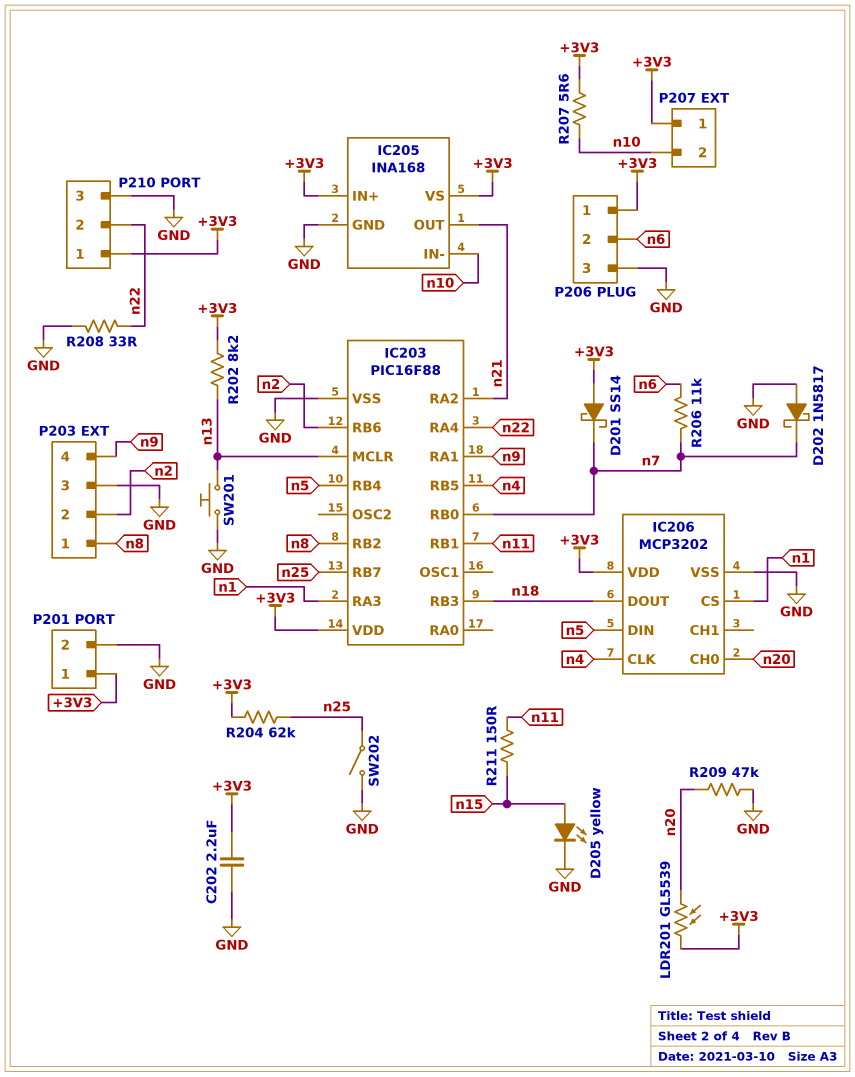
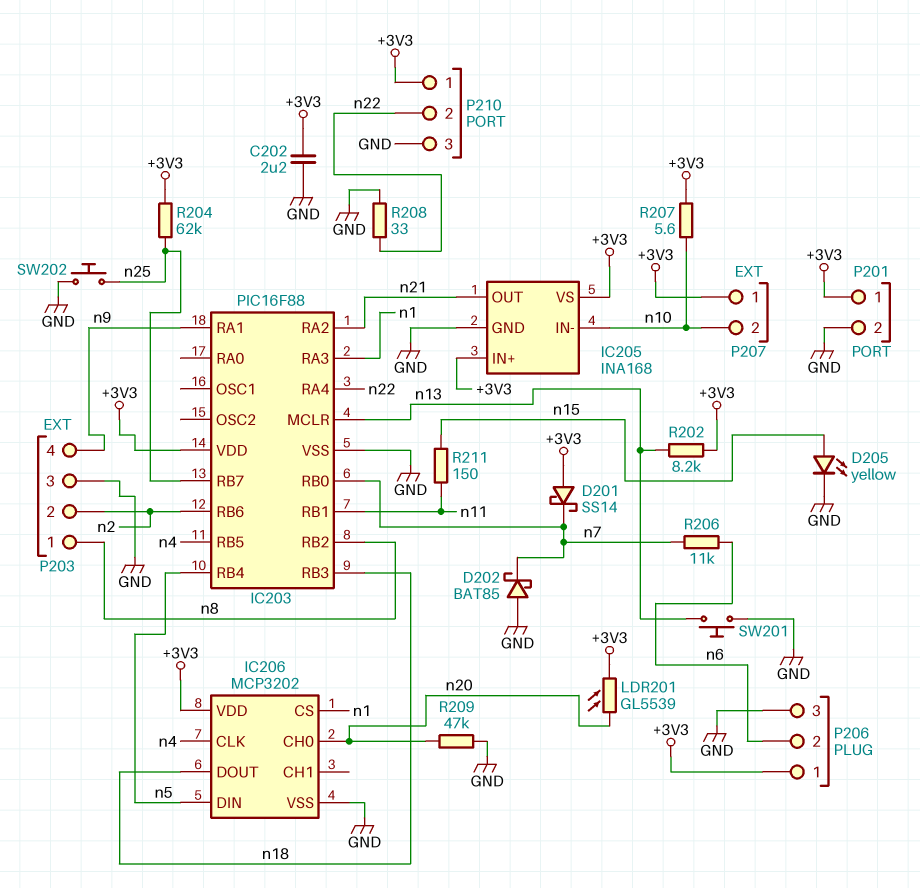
D202: schottky 1N5817 (A GND, K n7) -> schottky BAT85 (A GND, K n7)
SW202: switch (GND, n25) -> button (GND, n25)

